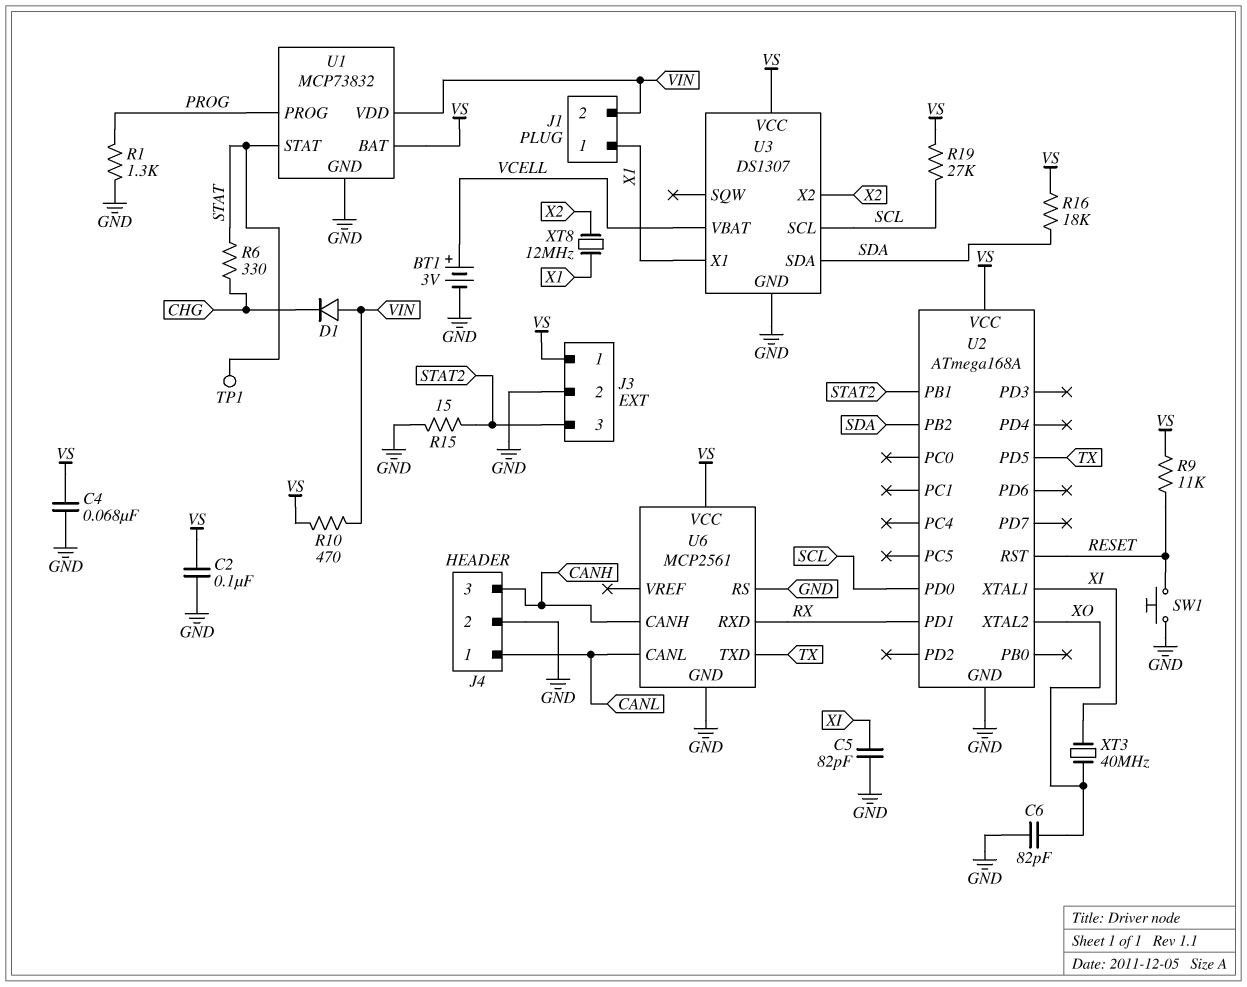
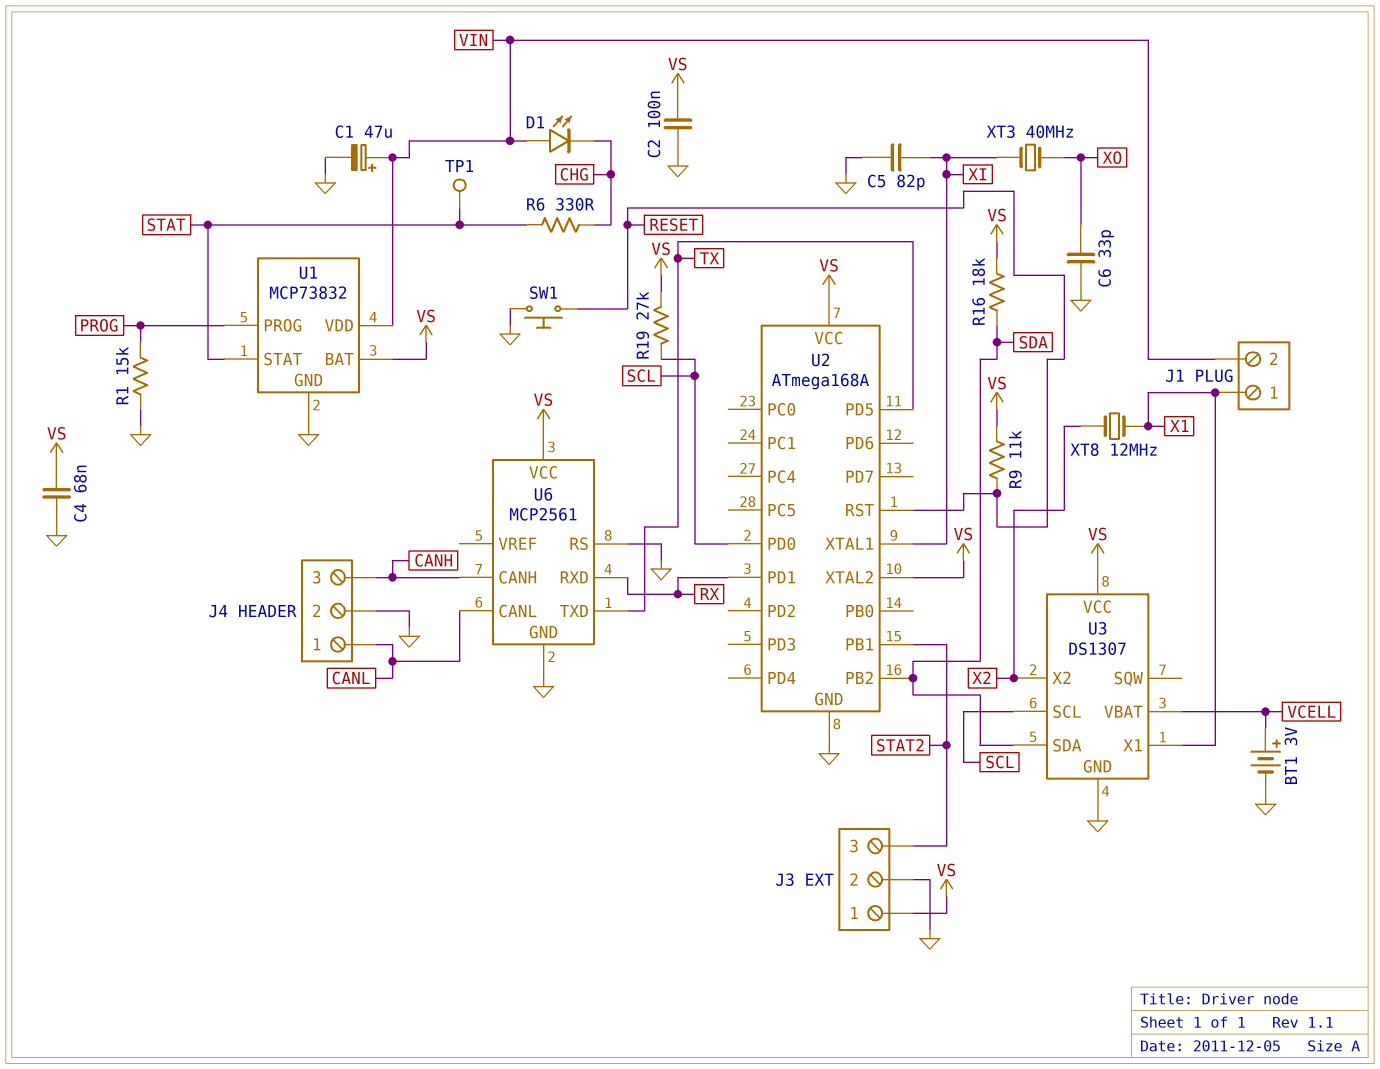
C1: none -> 47uF (plus VIN, minus GND)
C6: 82pF (GND, XO) -> 33pF (GND, XO)
D1: diode (A VIN, K CHG) -> LED (A VIN, K CHG)
R1: 1.3k (GND, PROG) -> 15k (GND, PROG)
R10: 470 (VIN, VS) -> none
R15: 15 (GND, STAT2) -> none
U2 pin XTAL2: XO -> VS

